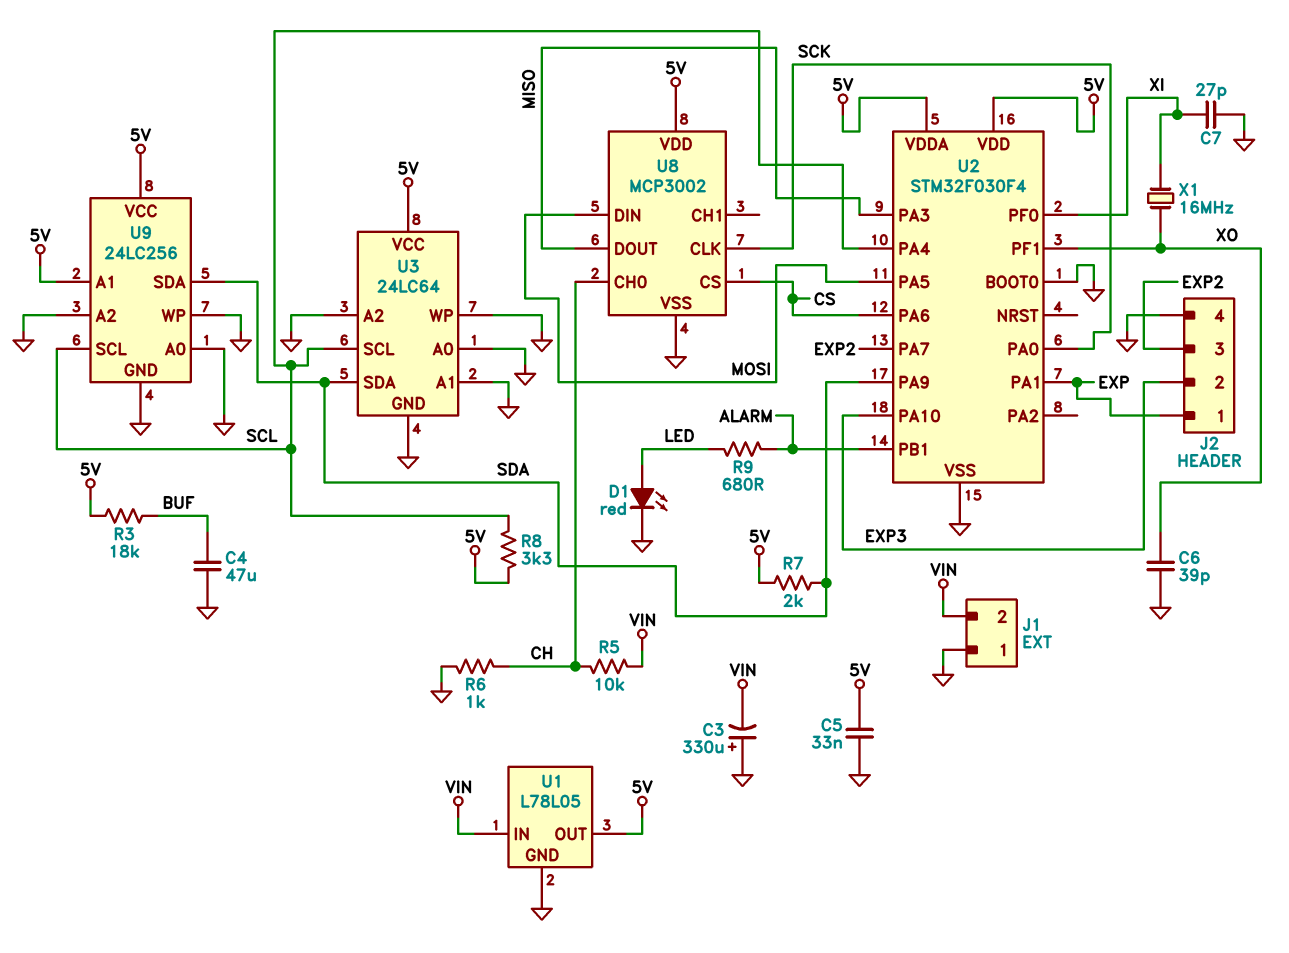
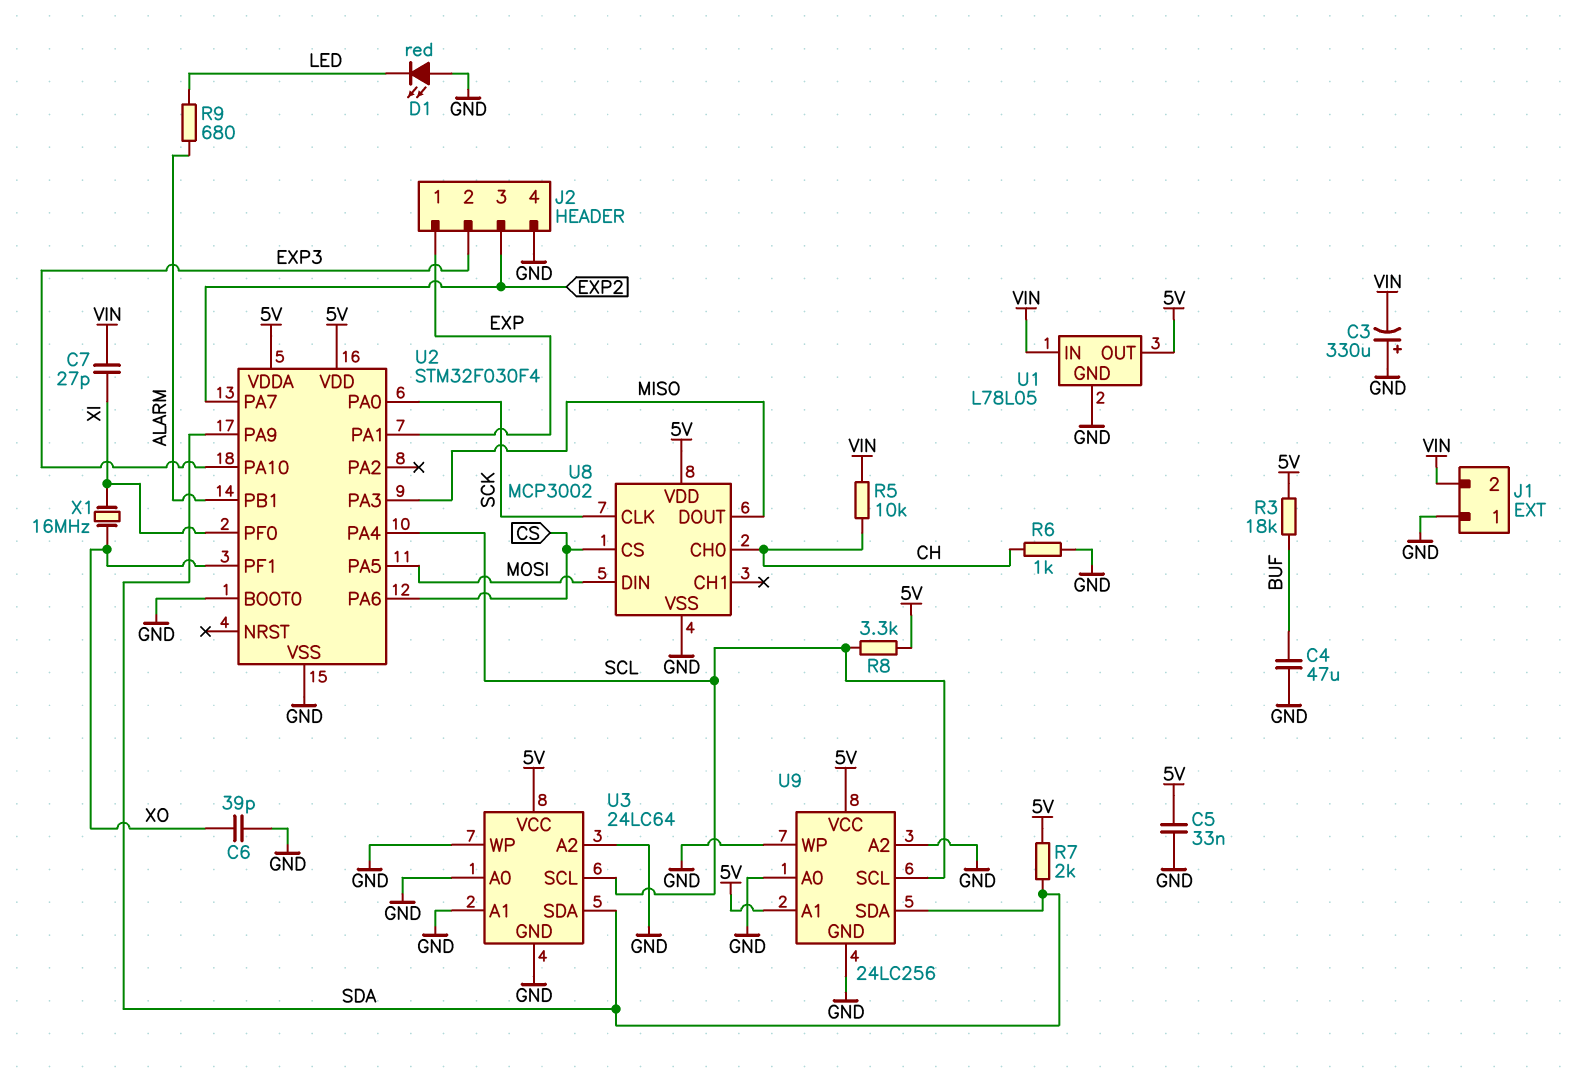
C7: 27pF (GND, XI) -> 27pF (VIN, XI)
D1: LED red (A LED, K GND) -> LED red (A GND, K LED)

